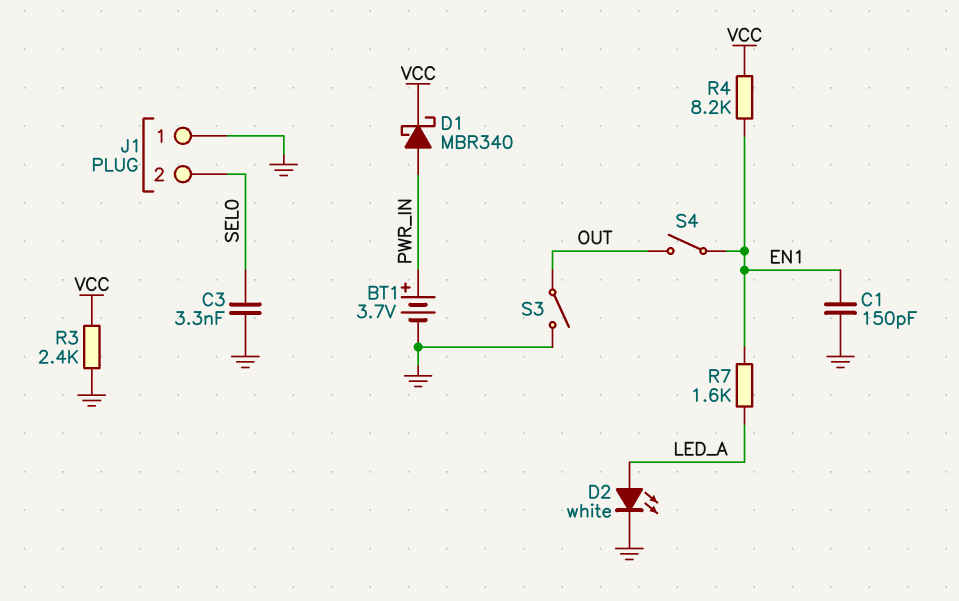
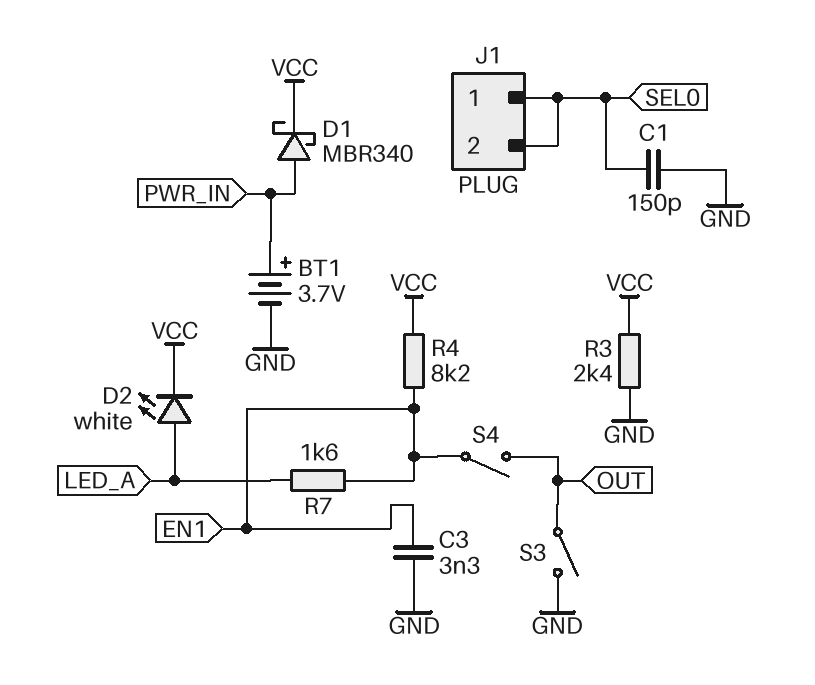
C1: 150pF (EN1, GND) -> 150pF (GND, SEL0)
C3: 3.3nF (GND, SEL0) -> 3.3nF (EN1, GND)
D2: LED white (A LED_A, K GND) -> LED white (A LED_A, K VCC)
J1 pin 1: GND -> SEL0

